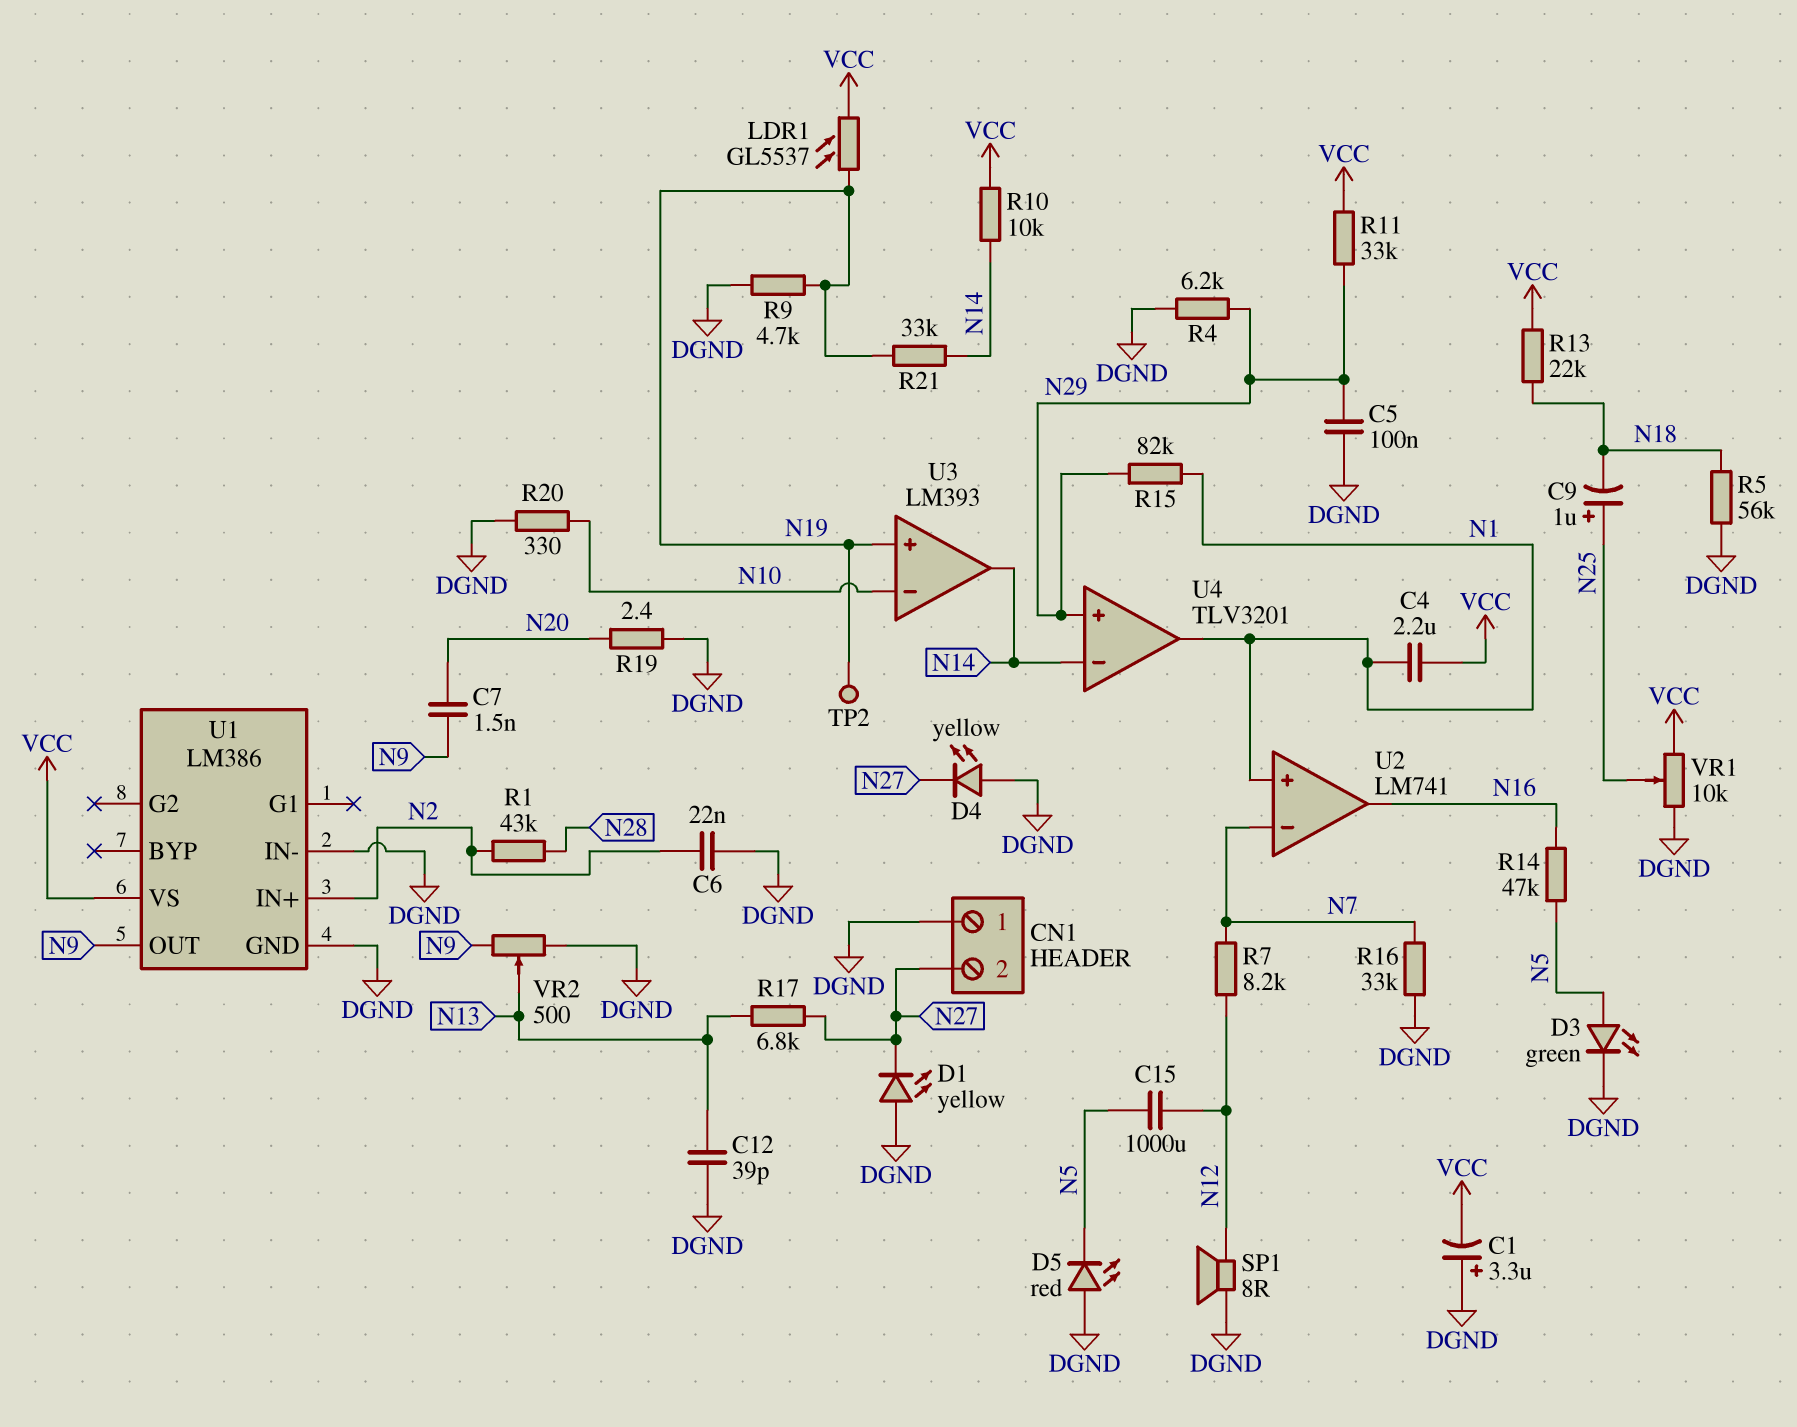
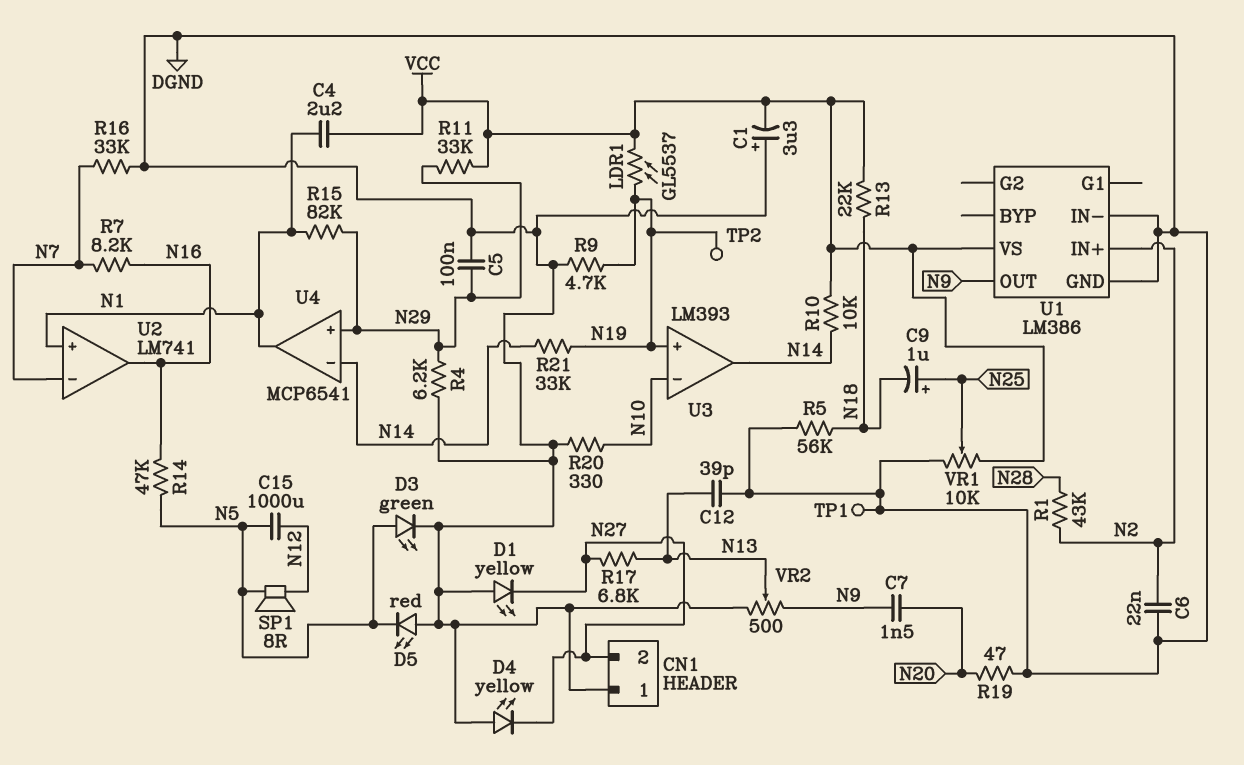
R7: 8.2k (N7, N12) -> 8.2k (N7, N16)
R19: 2.4 (DGND, N20) -> 47 (DGND, N20)
SP1: speaker 8R (DGND, N12) -> speaker 8R (N5, N12)
TP1: none -> test point (DGND)
U4: TLV3201 -> MCP6541

